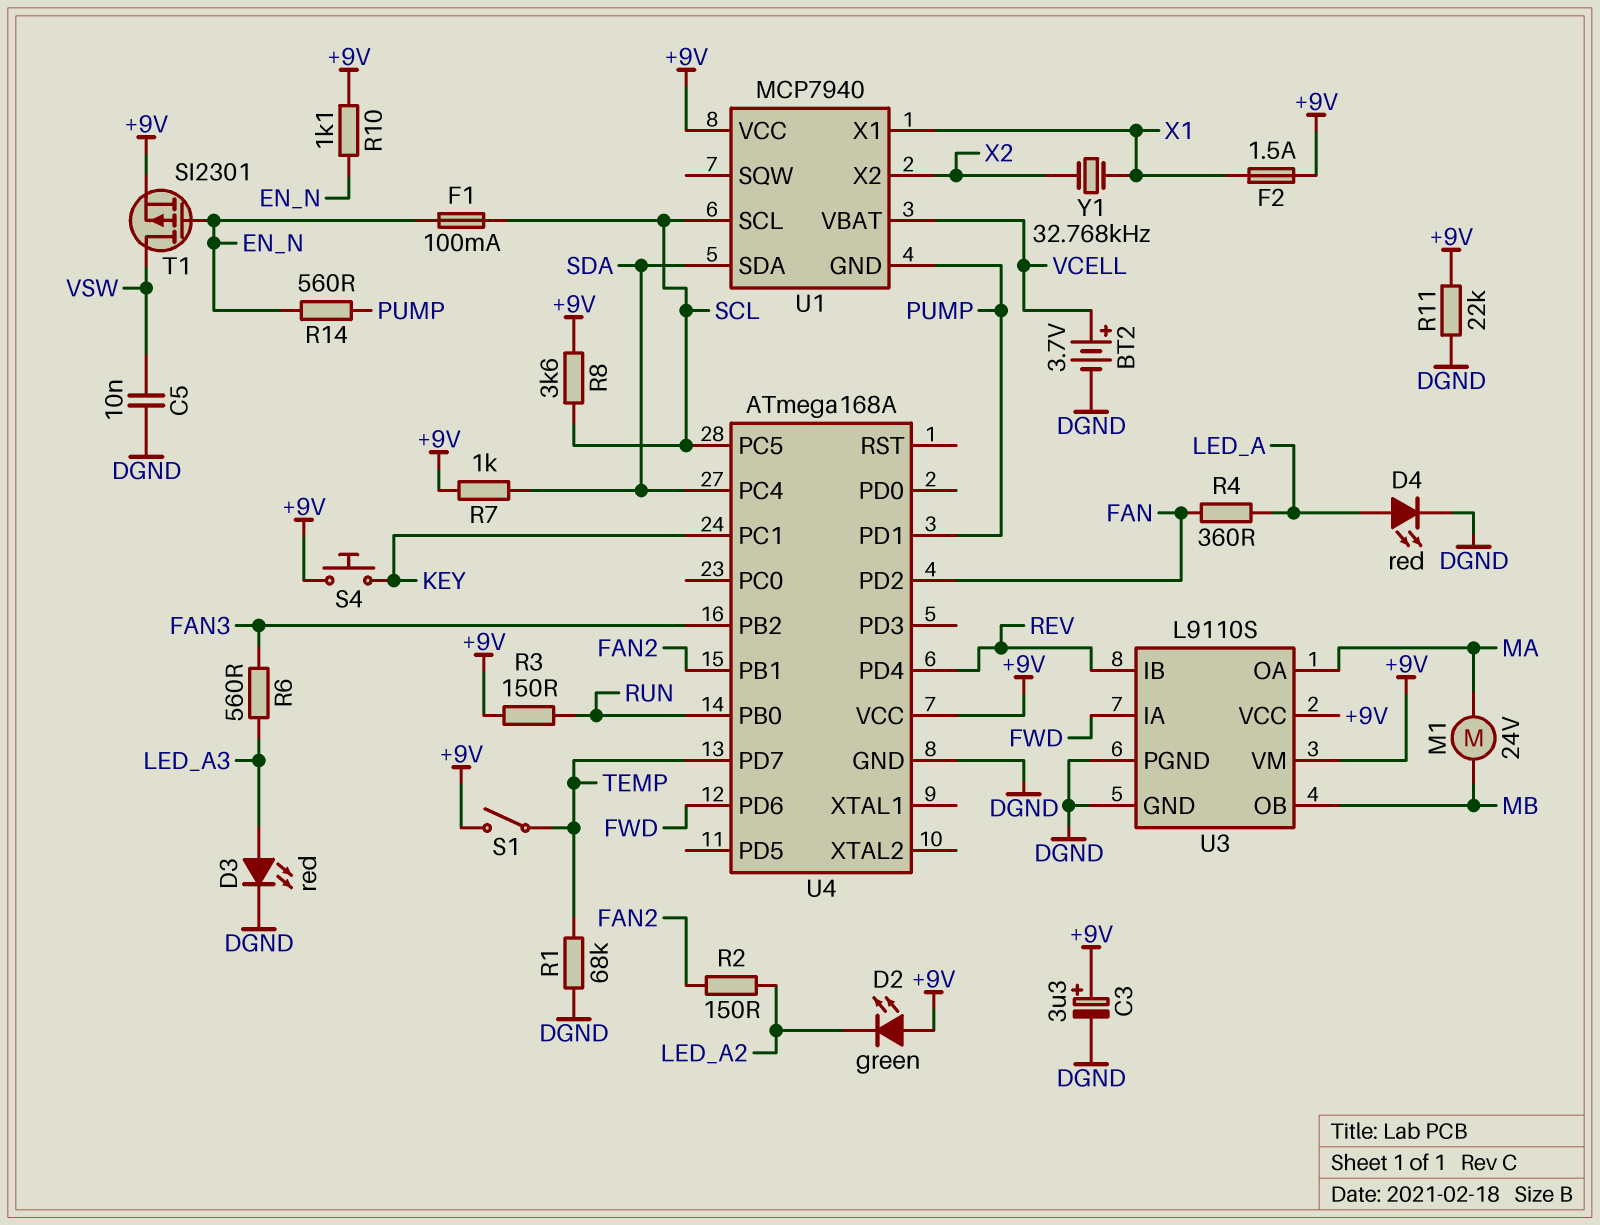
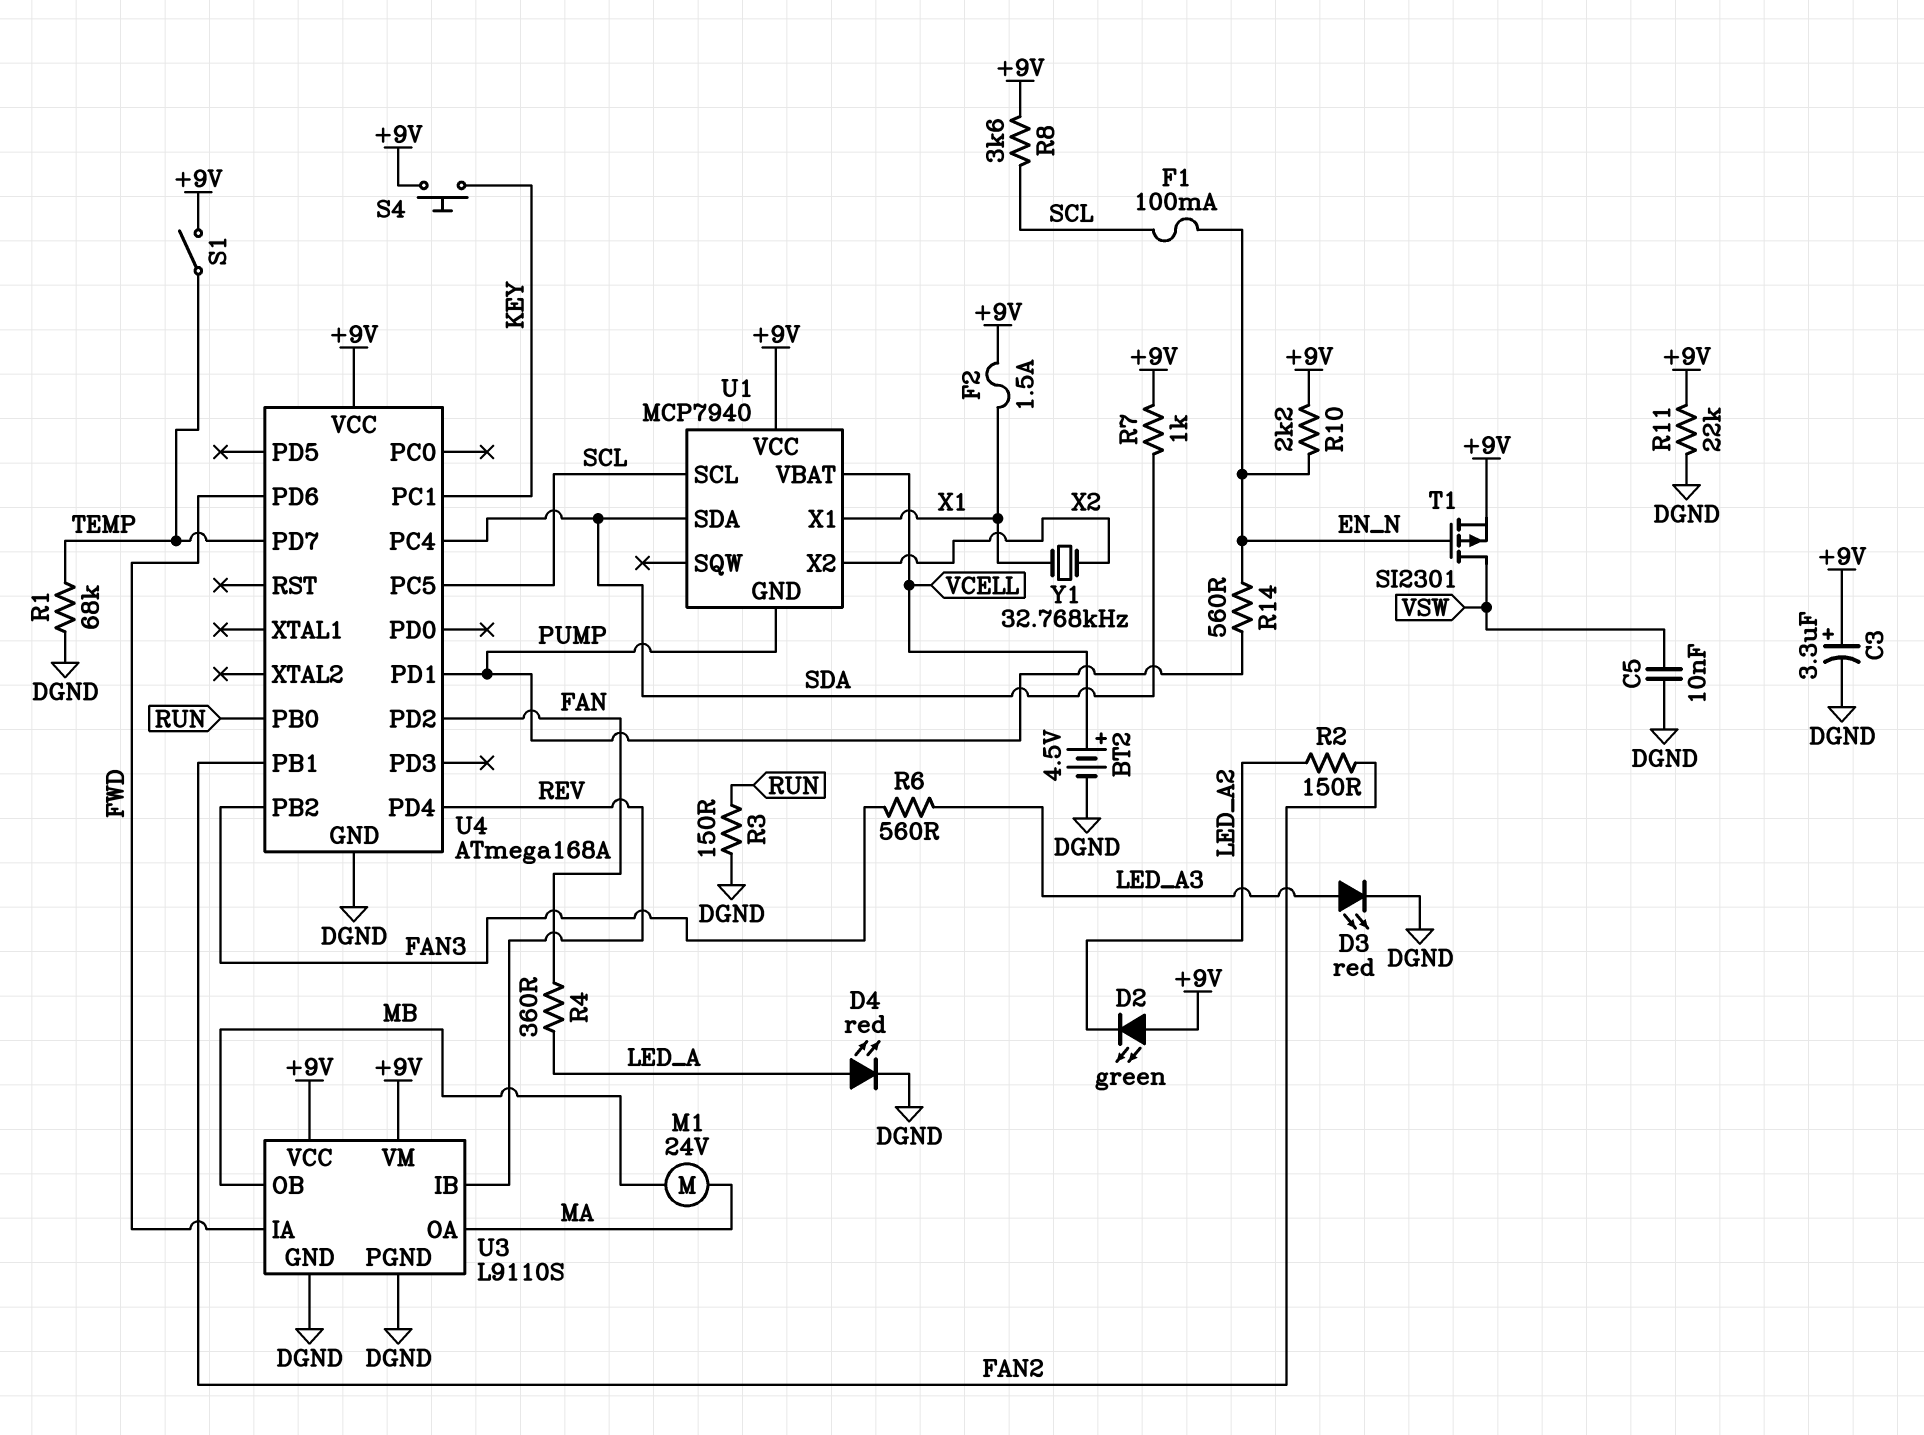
BT2: 3.7V (plus VCELL, minus DGND) -> 4.5V (plus VCELL, minus DGND)
R3: 150 (+9V, RUN) -> 150 (DGND, RUN)
R10: 1.1k (+9V, EN_N) -> 2.2k (+9V, EN_N)

